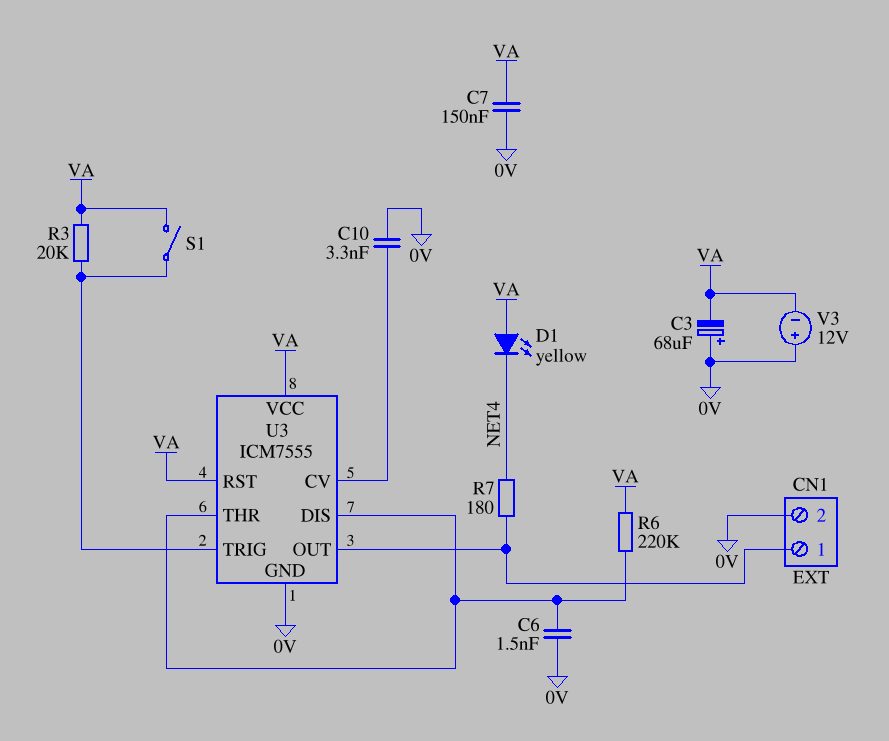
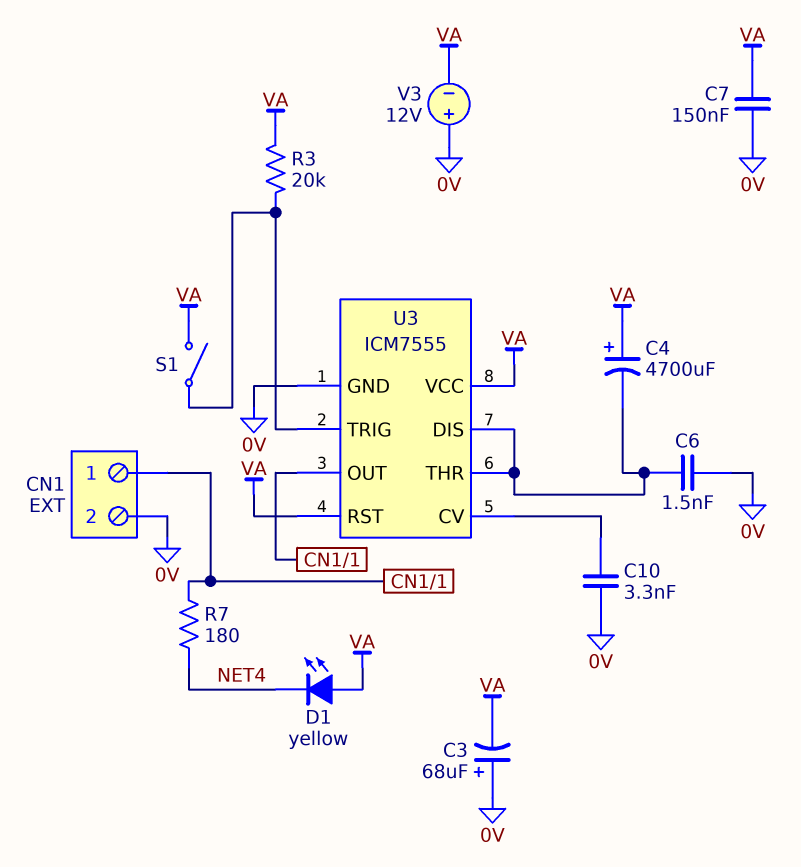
C4: none -> 4700uF (plus VA, minus U3/DIS)
R6: 220k (U3/DIS, VA) -> none

